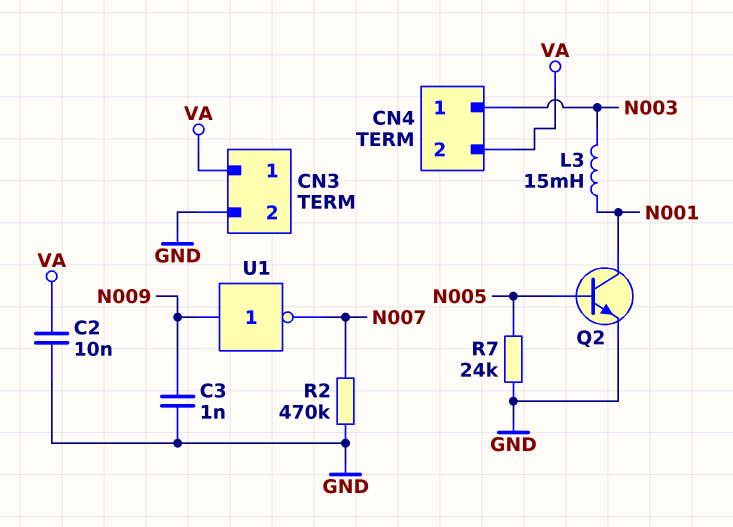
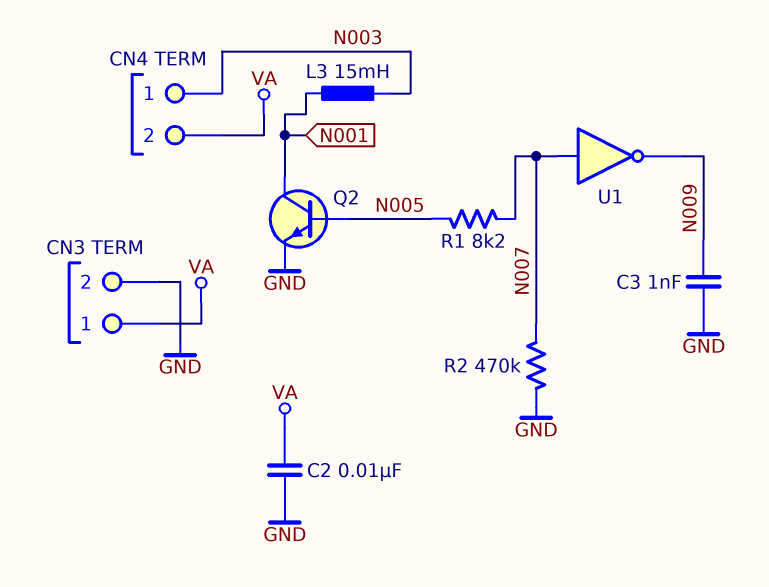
R1: none -> 8.2k (N005, N007)
R7: 24k (GND, N005) -> none
U1: NOT (in N009, out N007) -> NOT (in N007, out N009)

